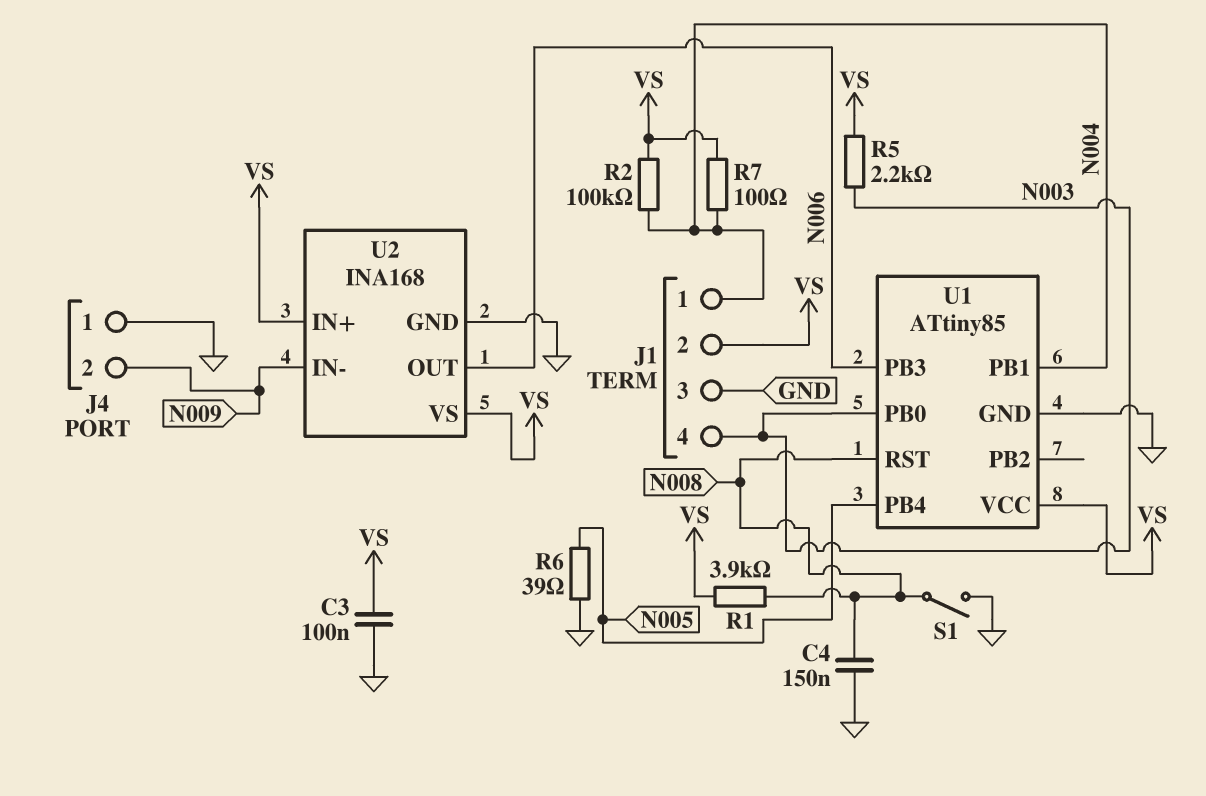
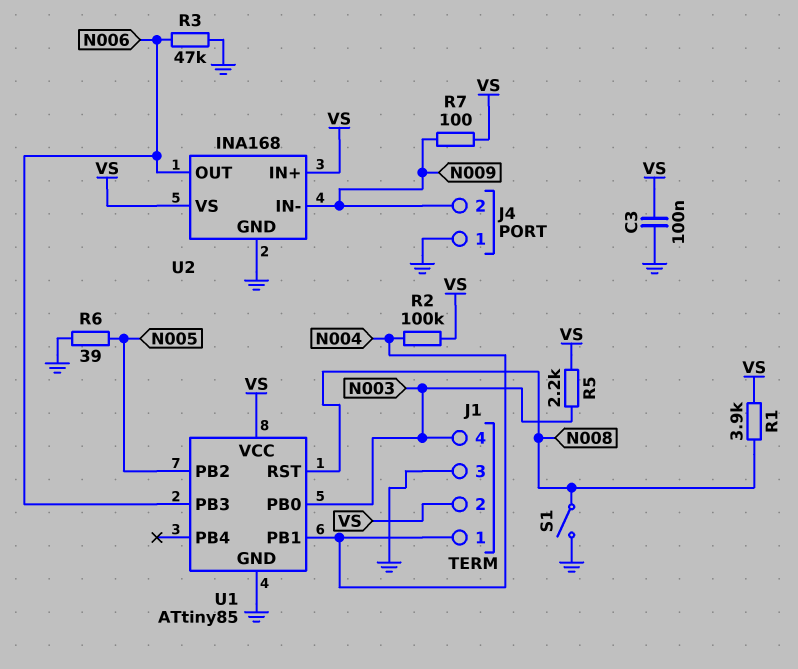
C4: 150nF (GND, N008) -> none
R3: none -> 47k (GND, N006)
R7: 100 (N004, VS) -> 100 (N009, VS)
U1 pin PB2: none -> N005
U1 pin PB4: N005 -> none

